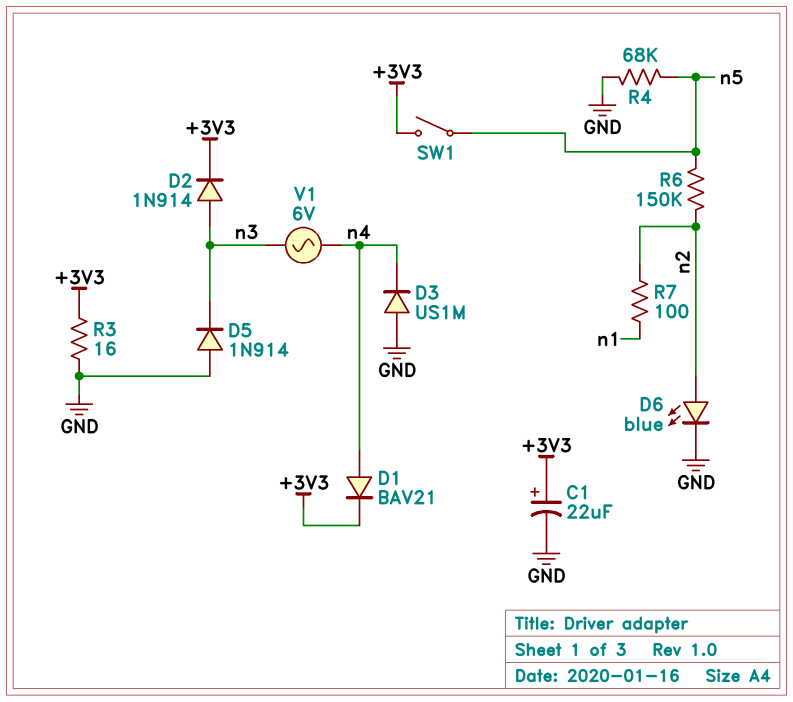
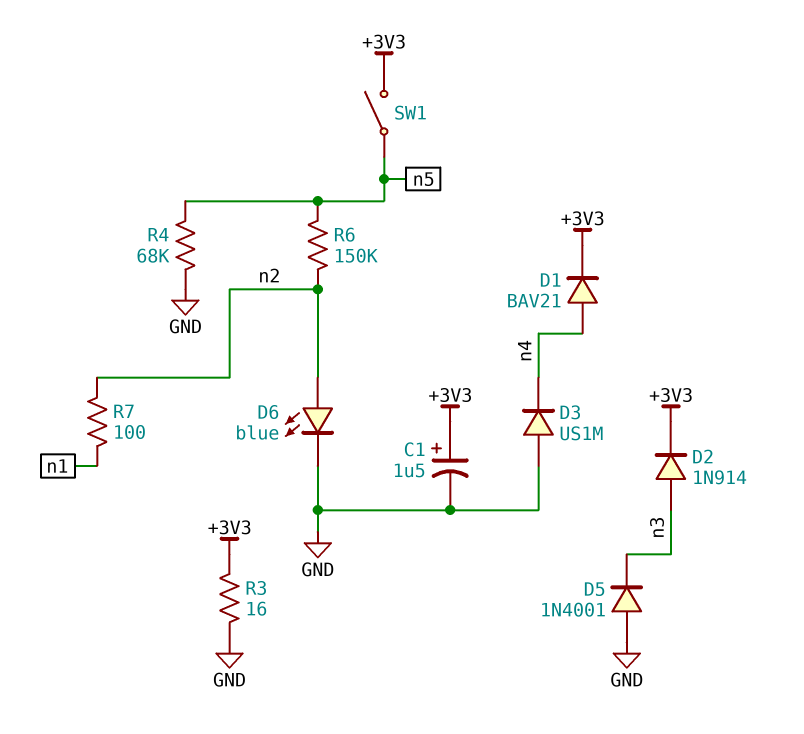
C1: 22uF (plus +3V3, minus GND) -> 1.5uF (plus +3V3, minus GND)
D5: diode 1N914 (A GND, K n3) -> diode 1N4001 (A GND, K n3)
V1: AC 6V (n3, n4) -> none

